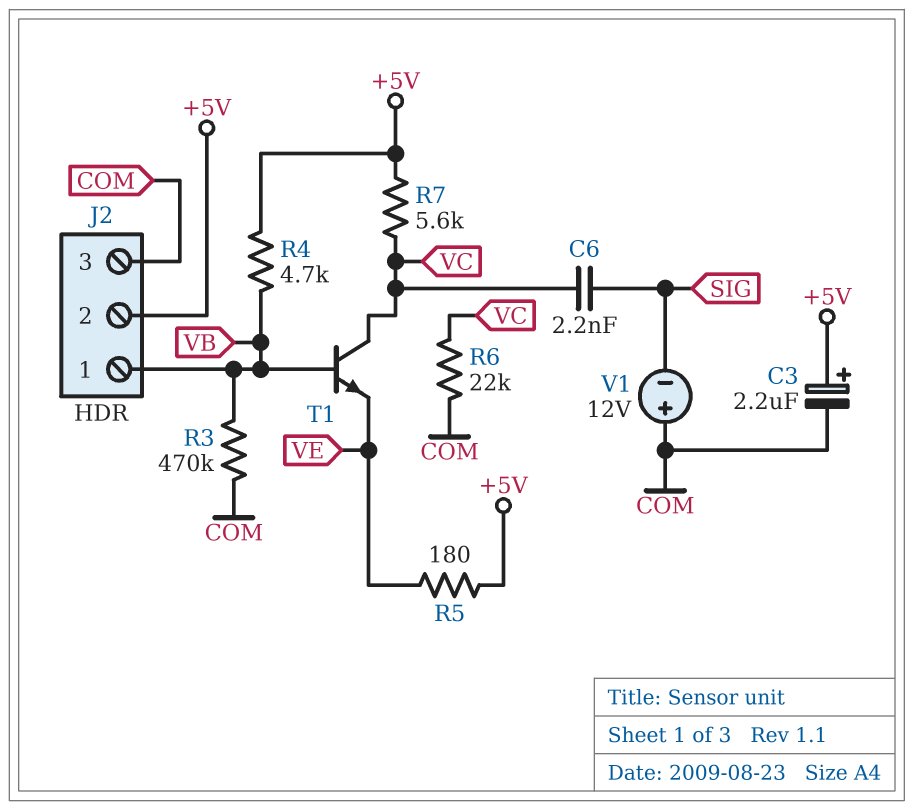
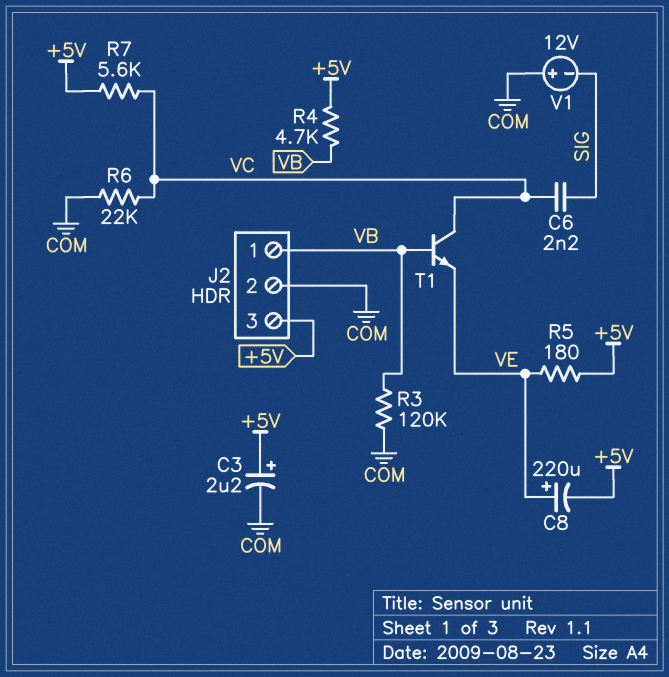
C8: none -> 220uF (plus VE, minus +5V)
J2 pin 2: +5V -> COM
J2 pin 3: COM -> +5V
R3: 470k (COM, VB) -> 120k (COM, VB)

